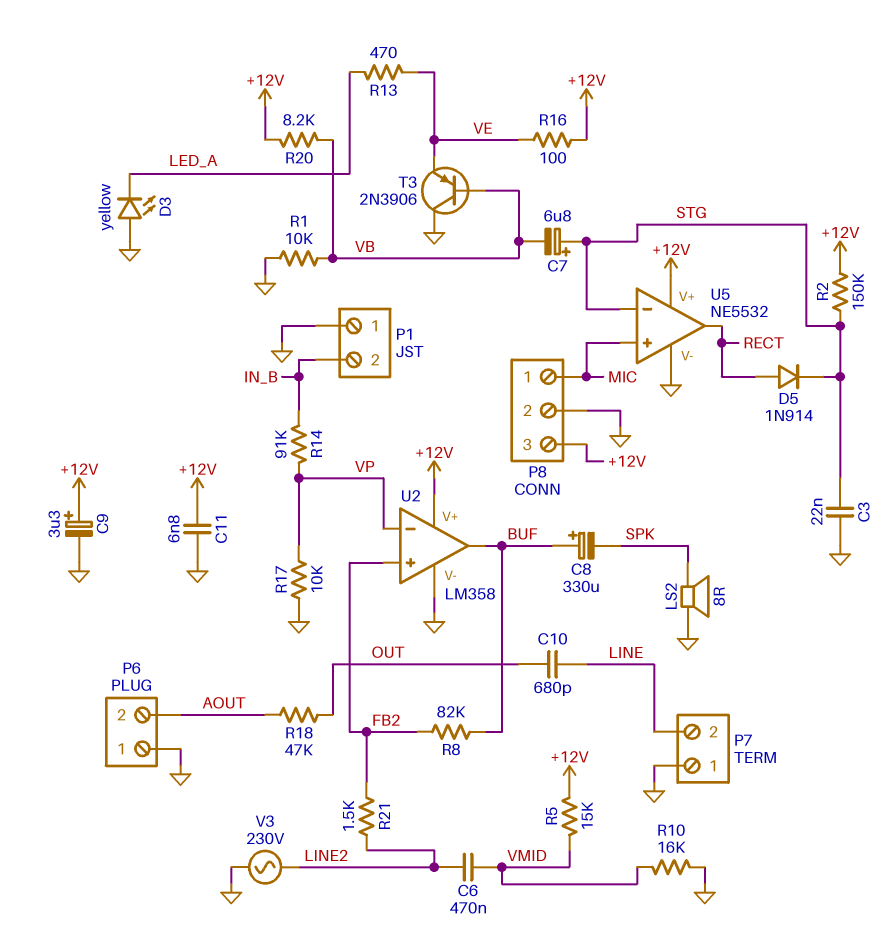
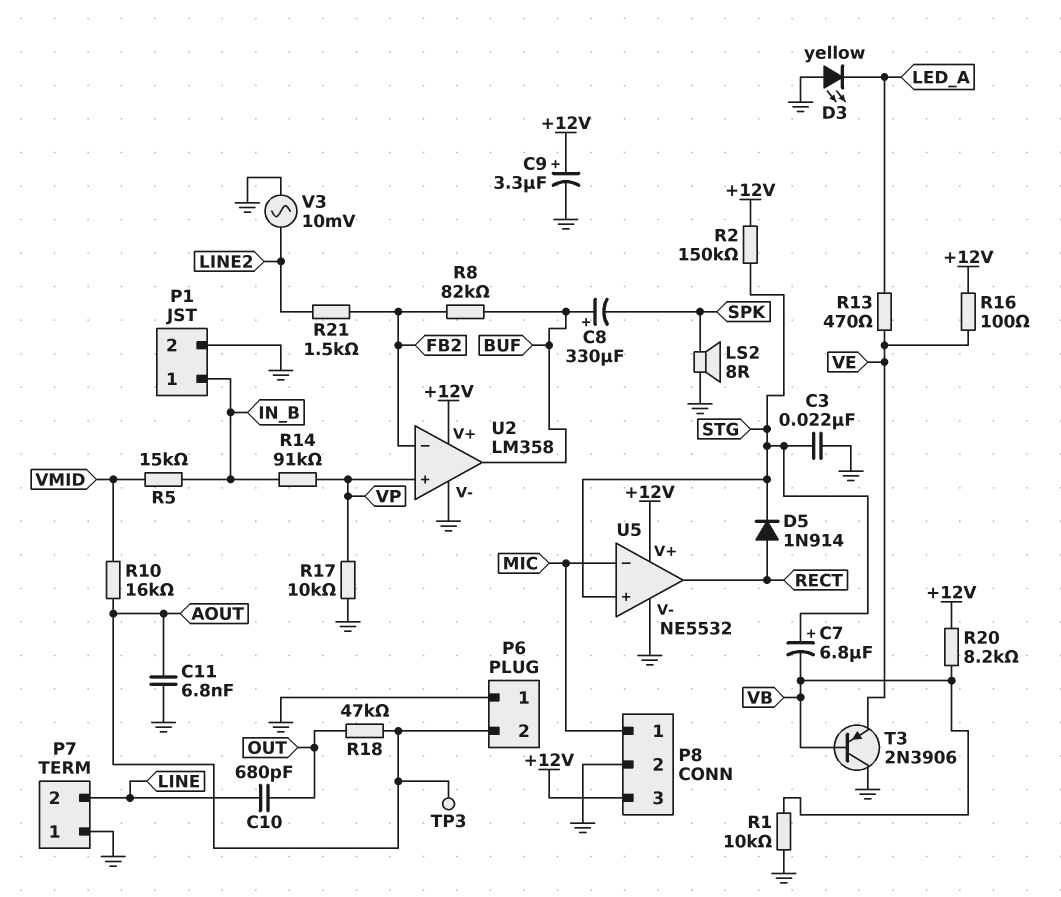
C6: 470nF (LINE2, VMID) -> none
C11: 6.8nF (+12V, GND) -> 6.8nF (AOUT, GND)
P1 pin 1: GND -> IN_B
P1 pin 2: IN_B -> GND
R5: 15k (+12V, VMID) -> 15k (IN_B, VMID)
R10: 16k (GND, VMID) -> 16k (AOUT, VMID)
TP3: none -> test point (AOUT)
U2 pin in+: FB2 -> VP
U2 pin in-: VP -> FB2
U5 pin in+: MIC -> STG
U5 pin in-: STG -> MIC
V3: AC 230V (GND, LINE2) -> AC 10mV (GND, LINE2)

